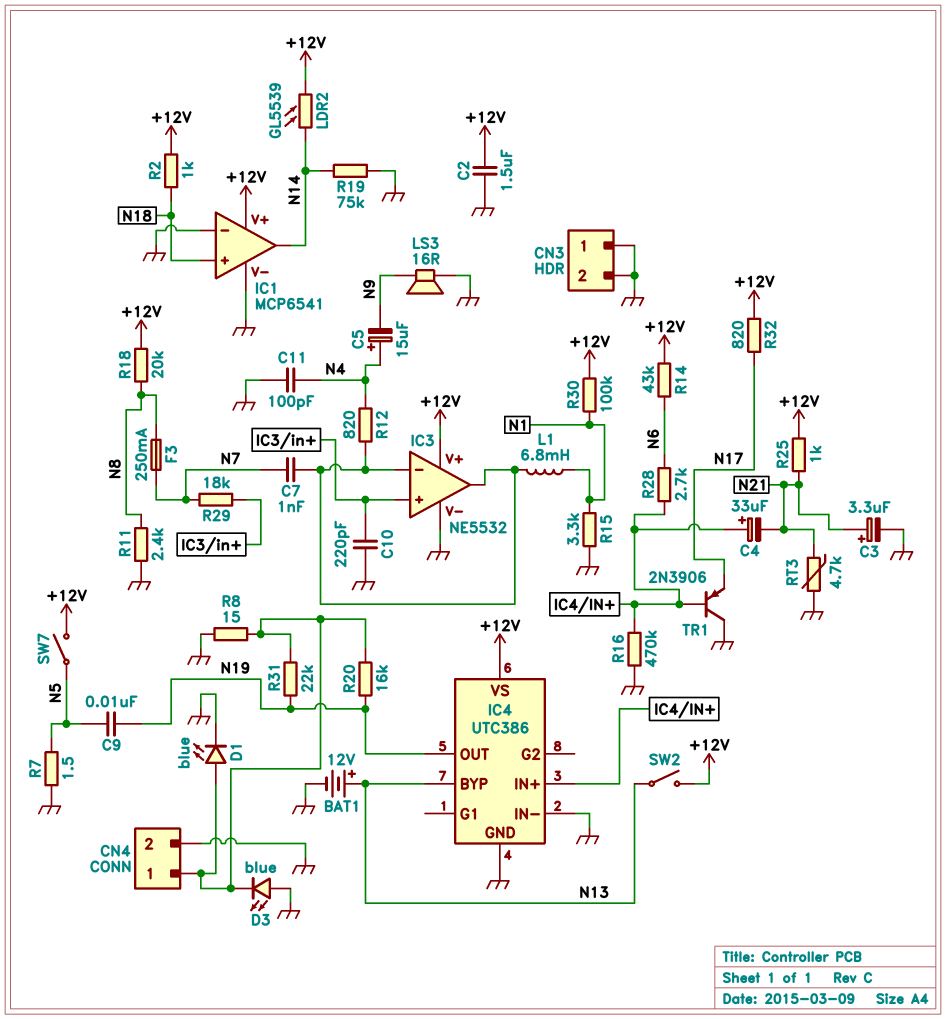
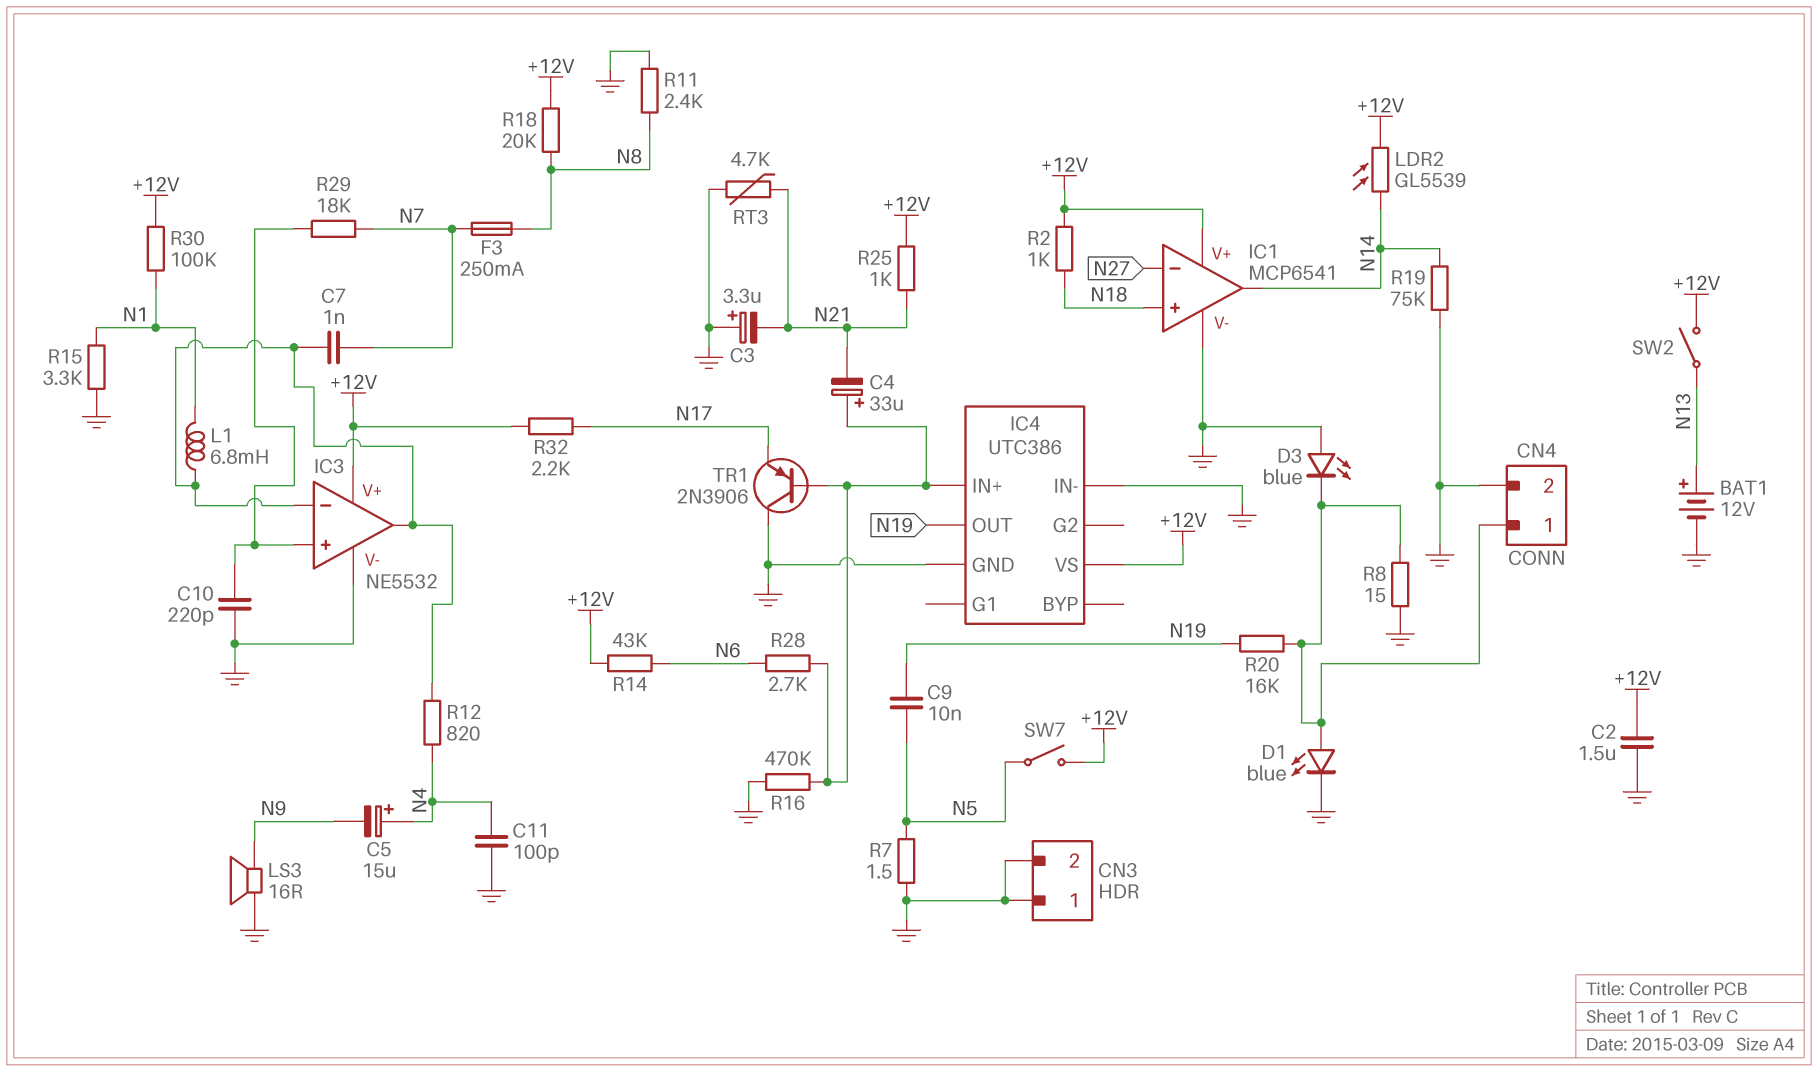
C3: 3.3uF (plus N21, minus GND) -> 3.3uF (plus GND, minus N21)
IC1 pin in-: GND -> N27
IC4 pin BYP: N13 -> none
R31: 22k (CN4/1, N19) -> none
R32: 820 (+12V, N17) -> 2.2k (+12V, N17)

